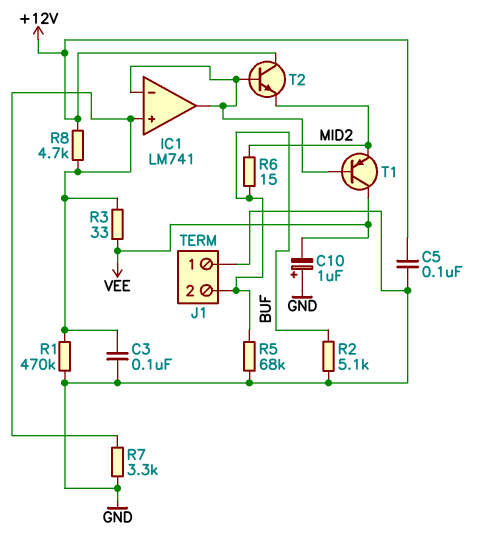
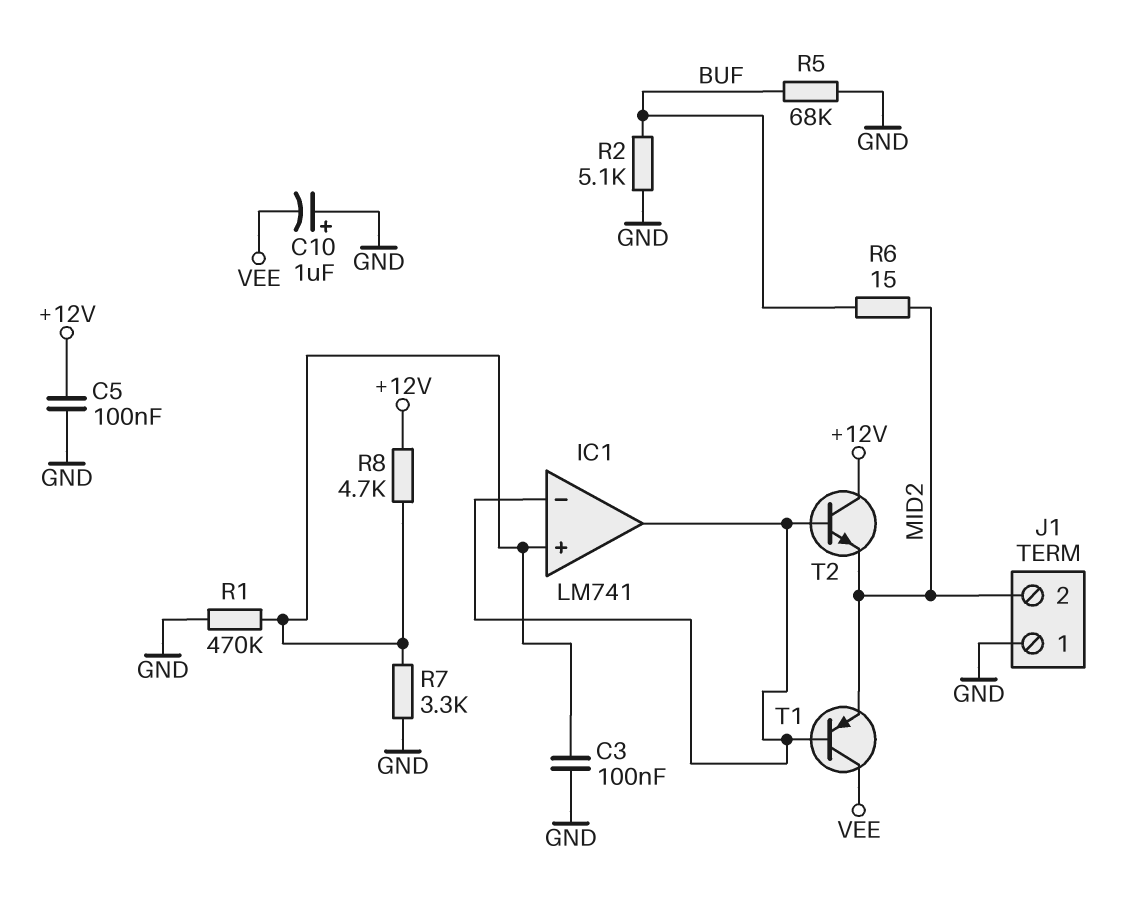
J1 pin 2: BUF -> MID2
R3: 33 (IC1/in+, VEE) -> none

